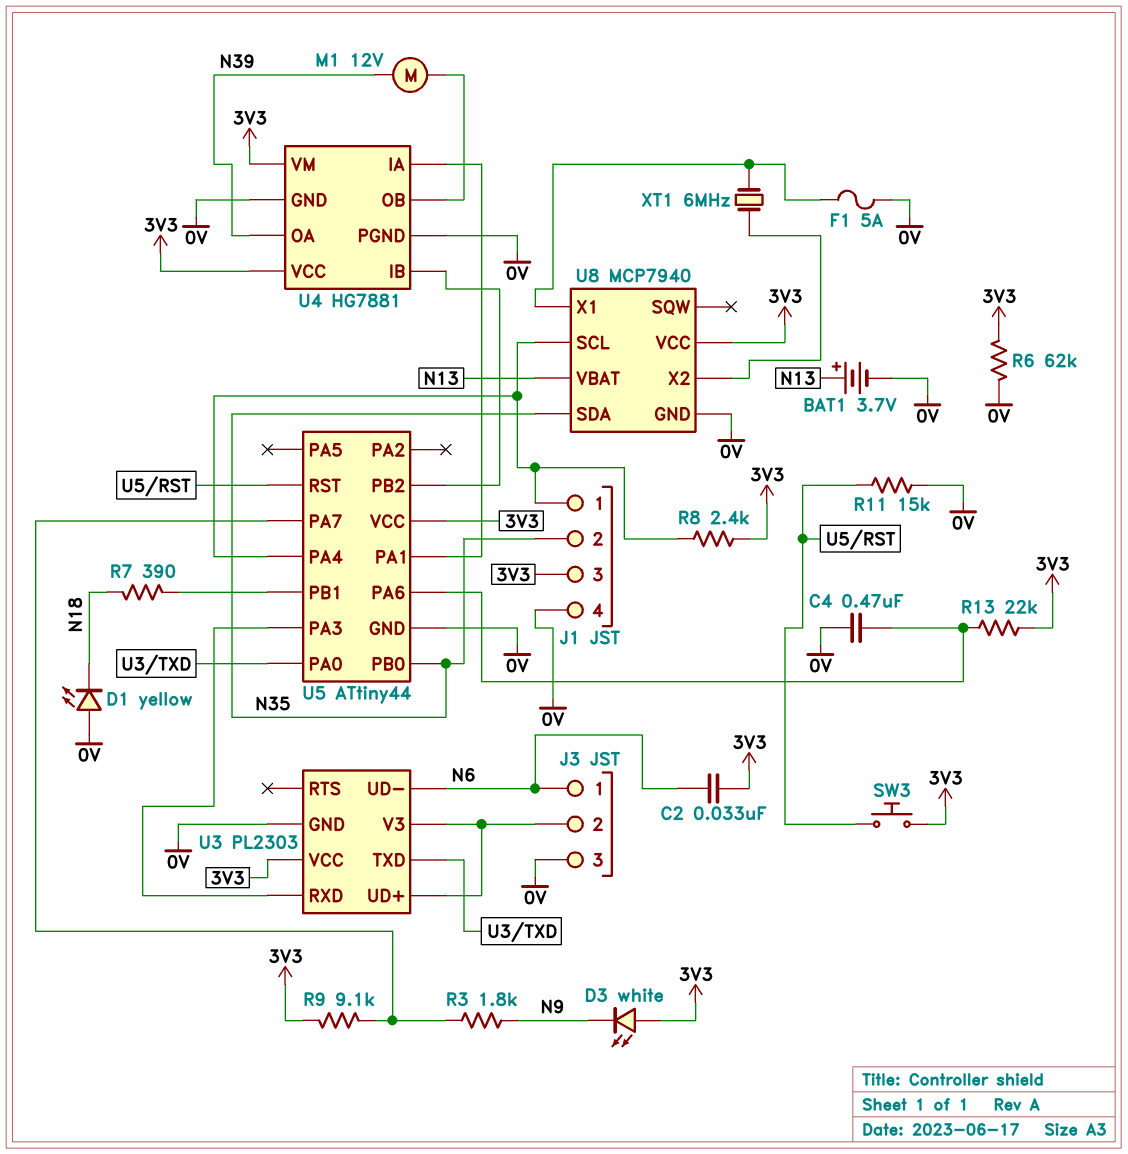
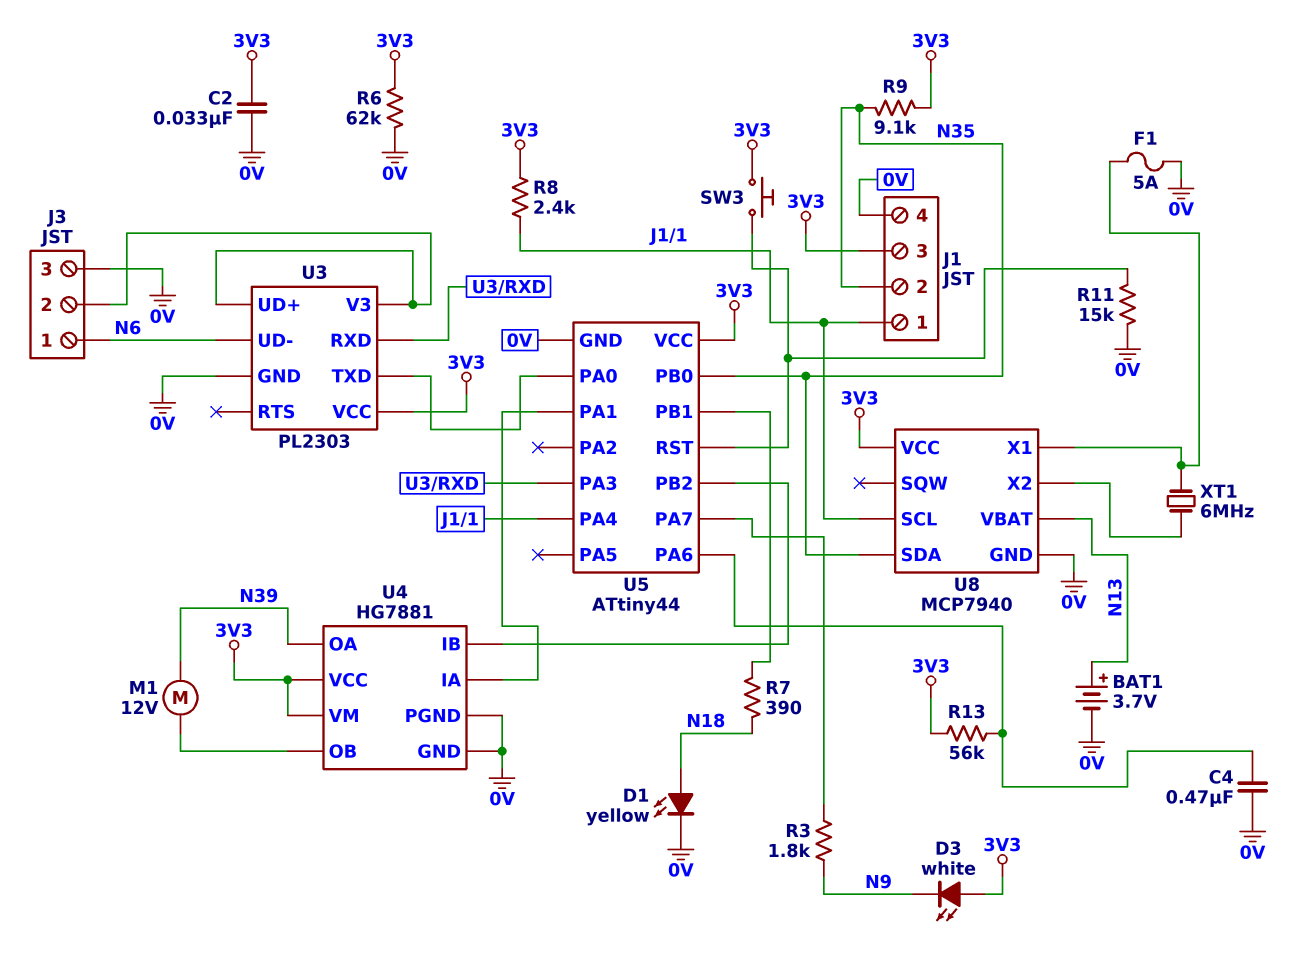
C2: 33nF (3V3, N6) -> 33nF (0V, 3V3)
D1: LED yellow (A 0V, K N18) -> LED yellow (A N18, K 0V)
R9: 9.1k (3V3, U5/PA7) -> 9.1k (3V3, N35)
R13: 22k (3V3, U5/PA6) -> 56k (3V3, U5/PA6)

